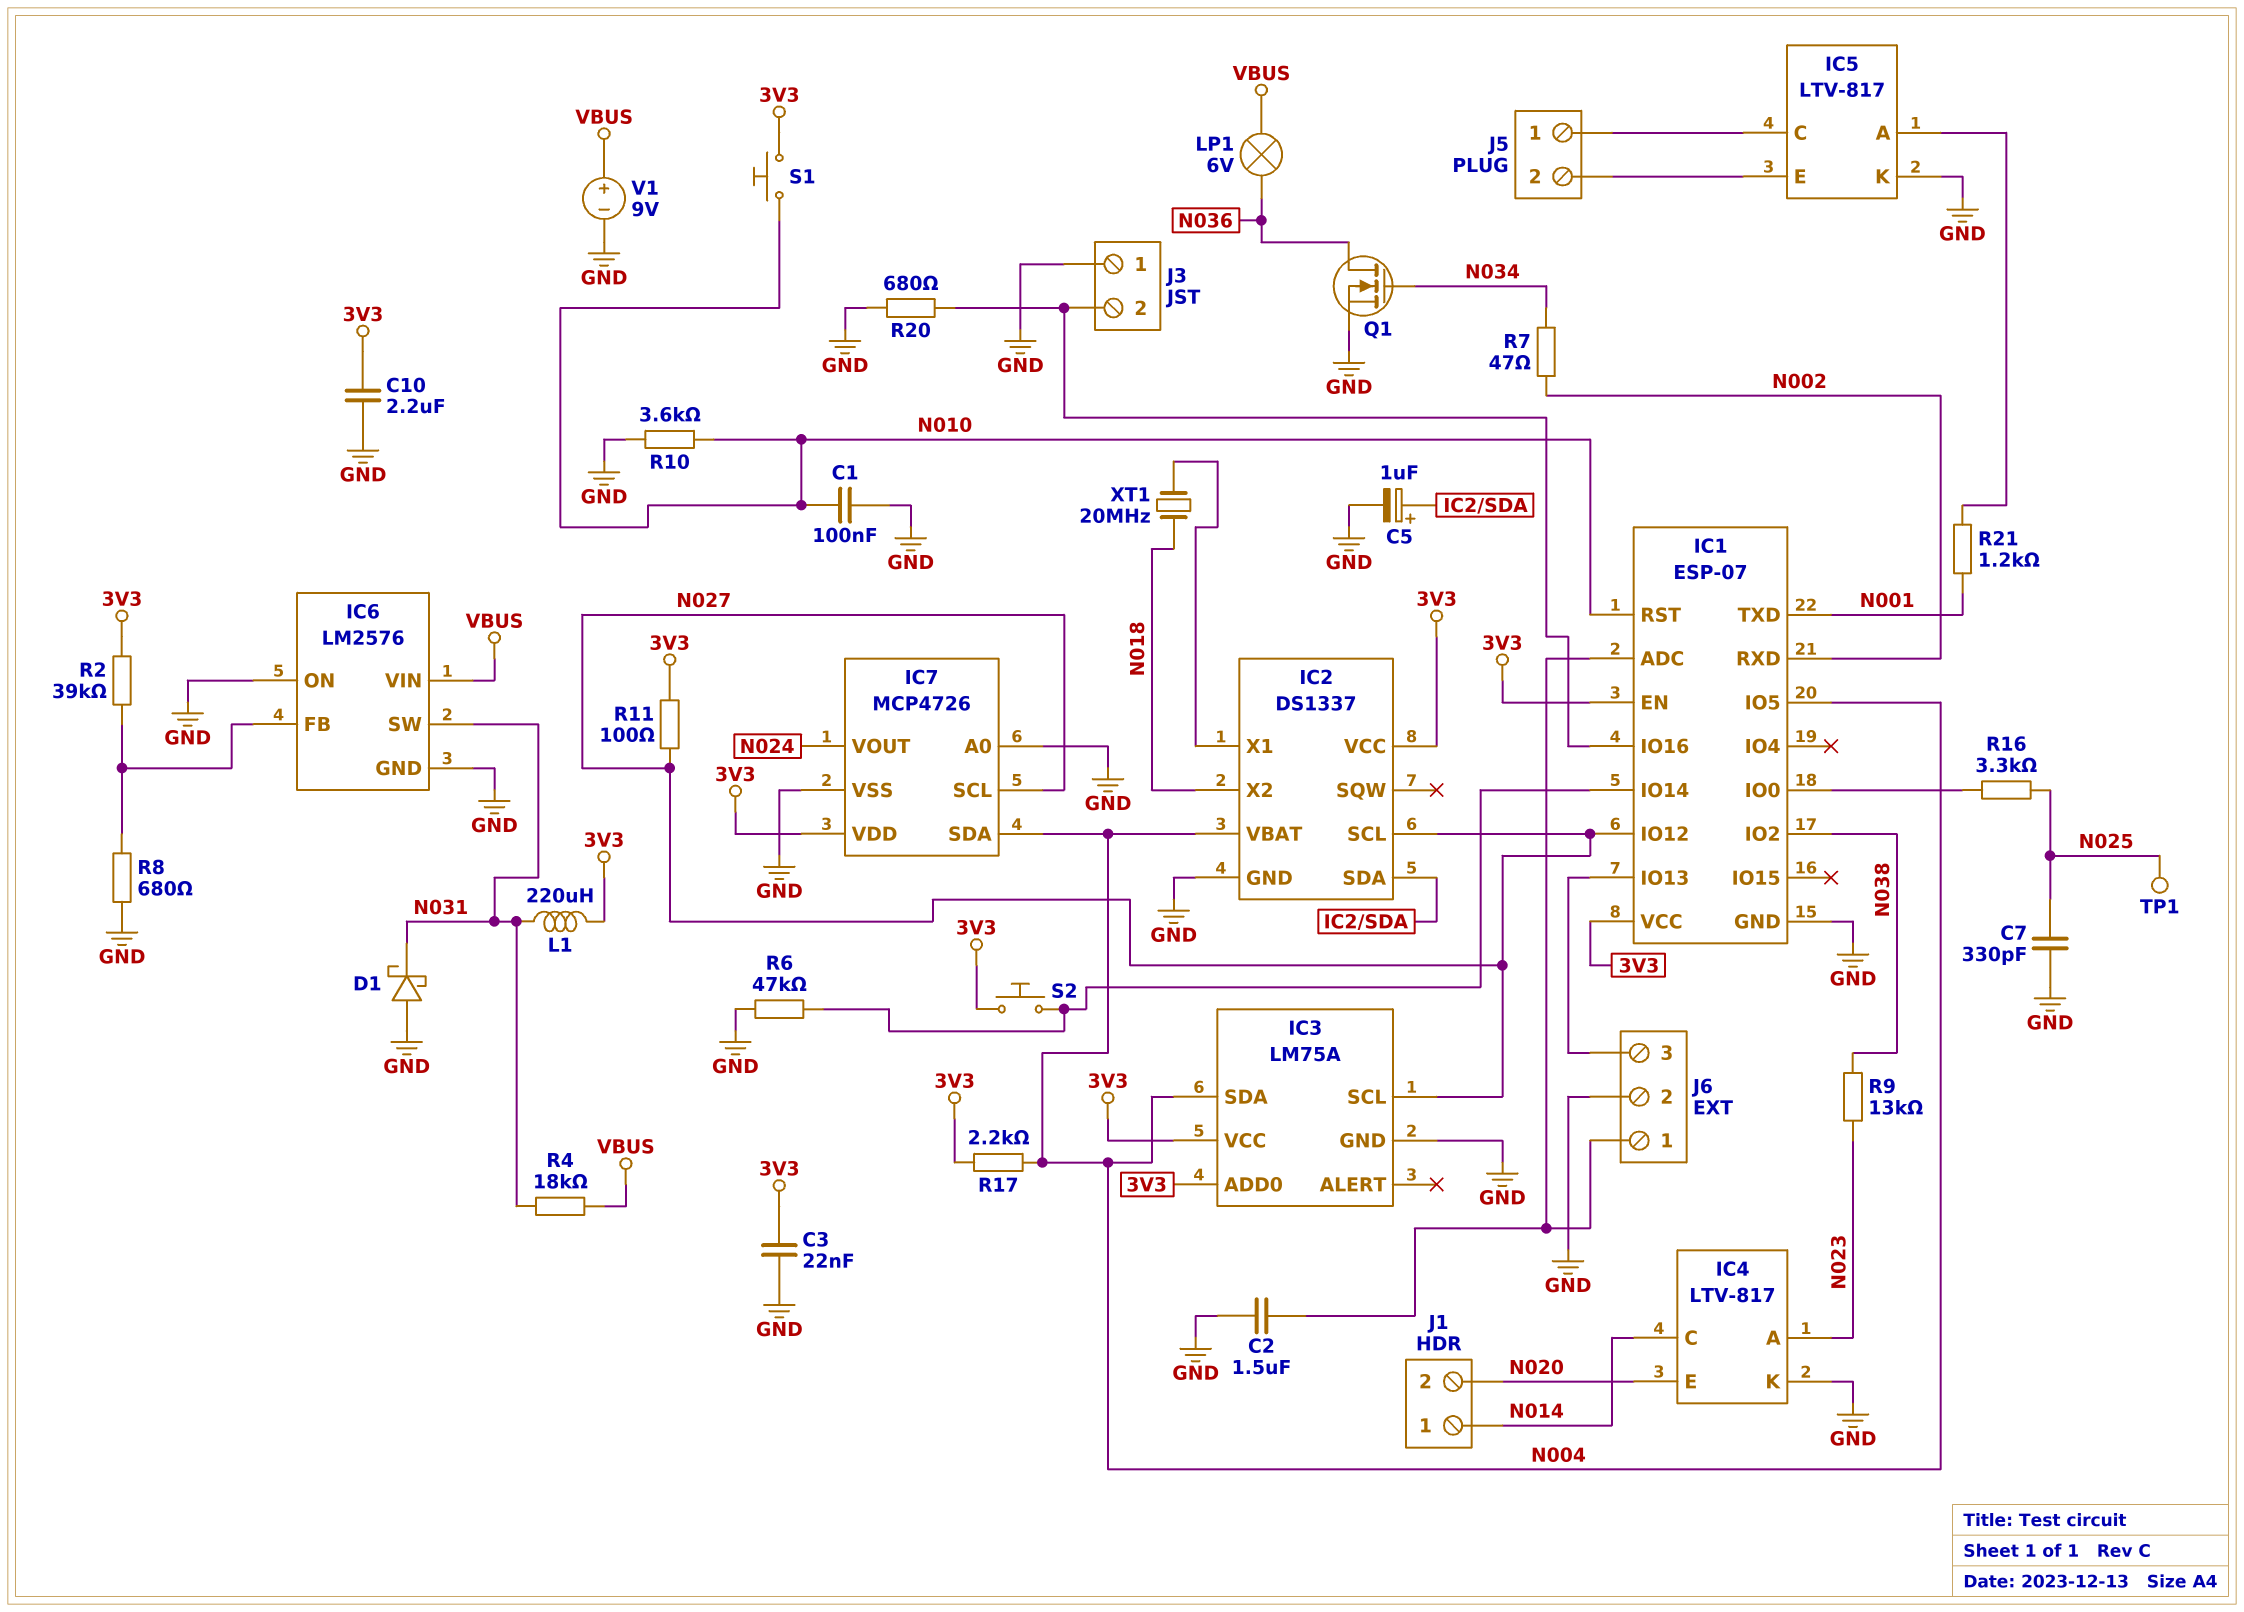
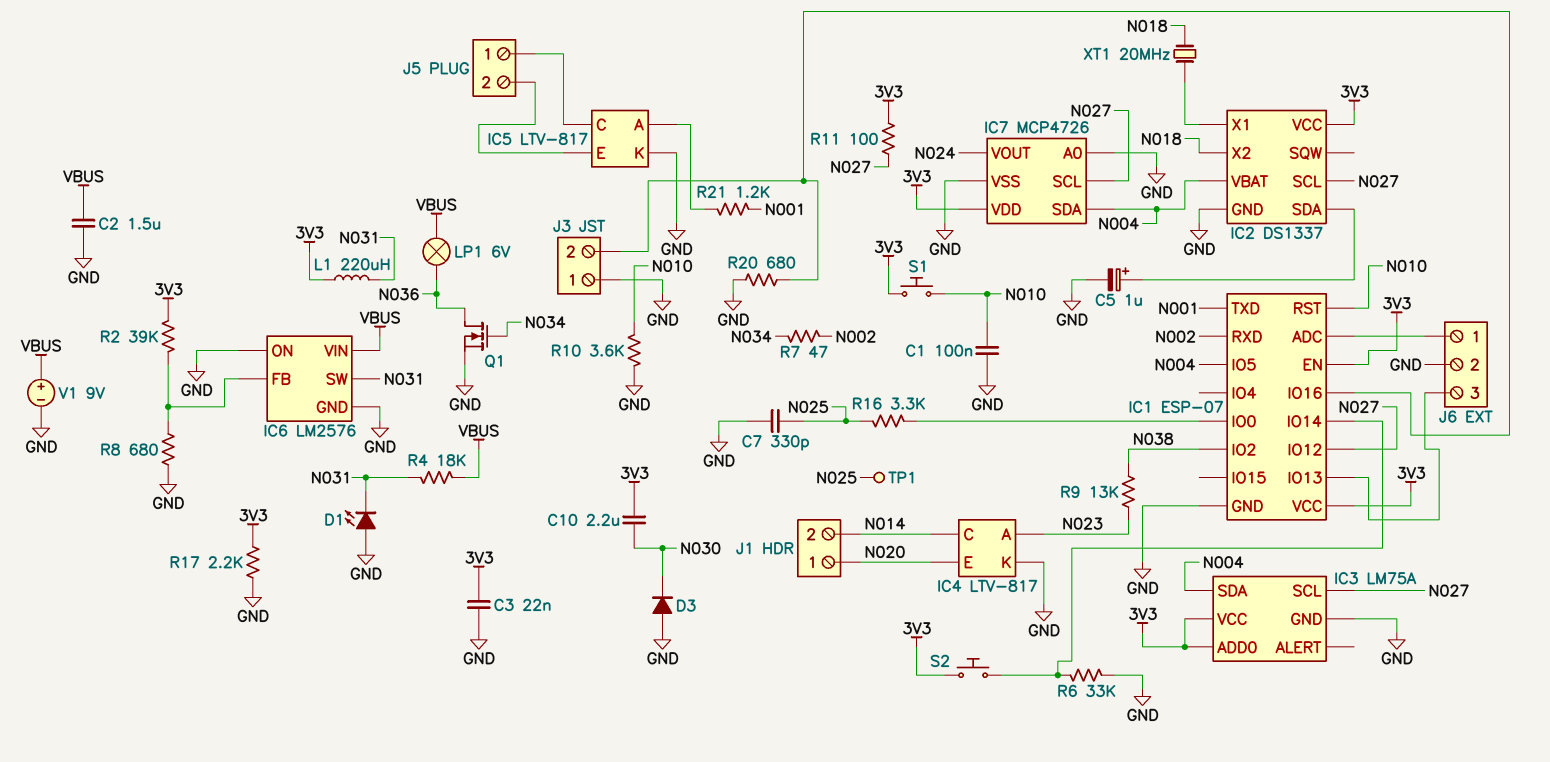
C2: 1.5uF (GND, IC1/ADC) -> 1.5uF (GND, VBUS)
C10: 2.2uF (3V3, GND) -> 2.2uF (3V3, N030)
D1: schottky (A GND, K N031) -> LED (A GND, K N031)
D3: none -> diode (A GND, K N030)
J1 pin 1: N014 -> N020
J1 pin 2: N020 -> N014
R6: 47k (GND, IC1/IO14) -> 33k (GND, IC1/IO14)
R17: 2.2k (3V3, N004) -> 2.2k (3V3, GND)

